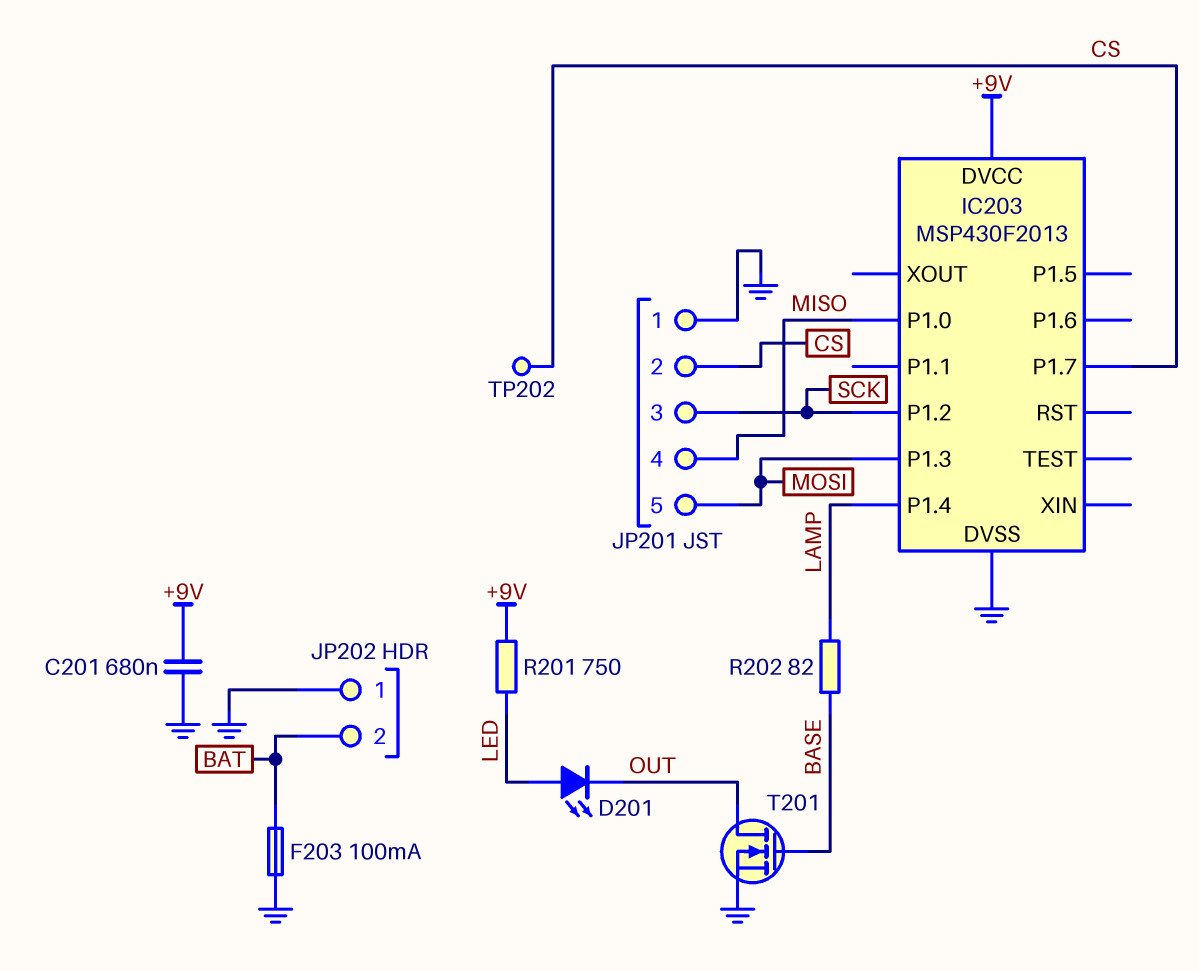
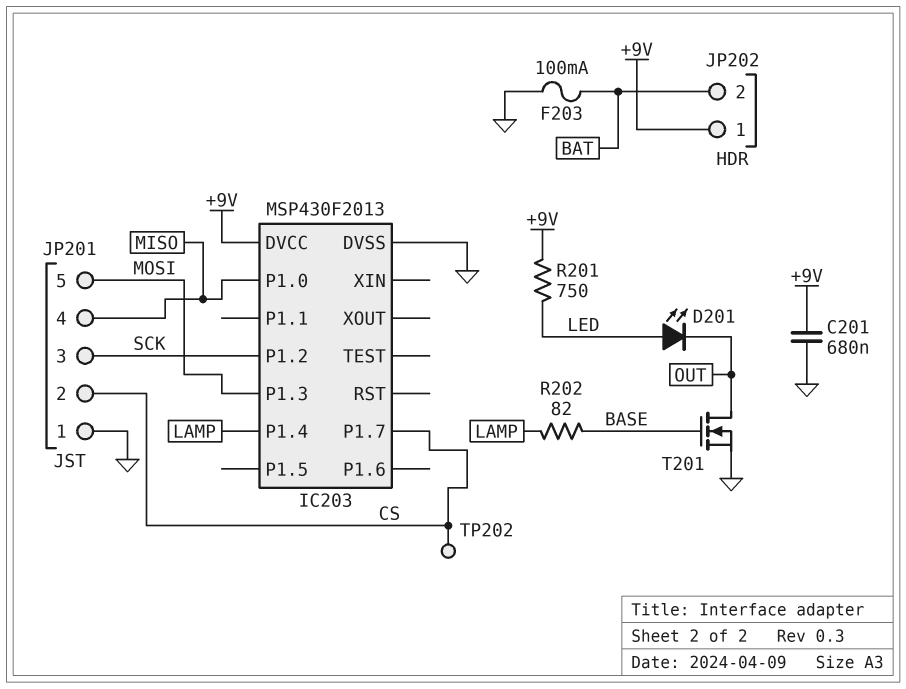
JP202 pin 1: GND -> +9V

